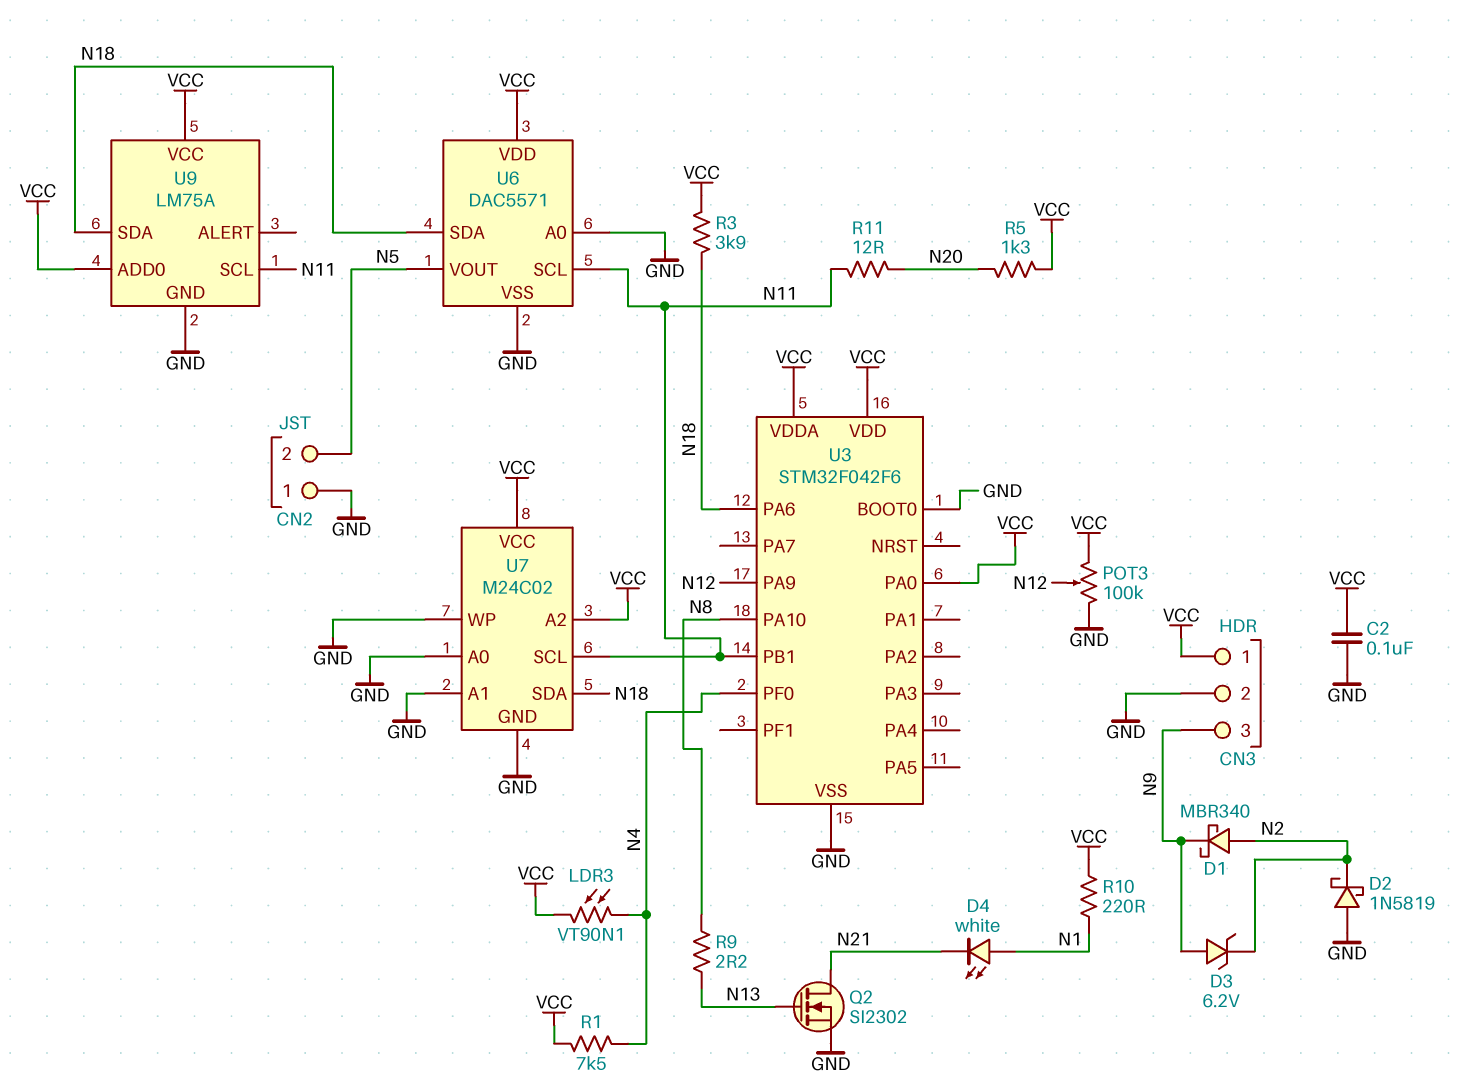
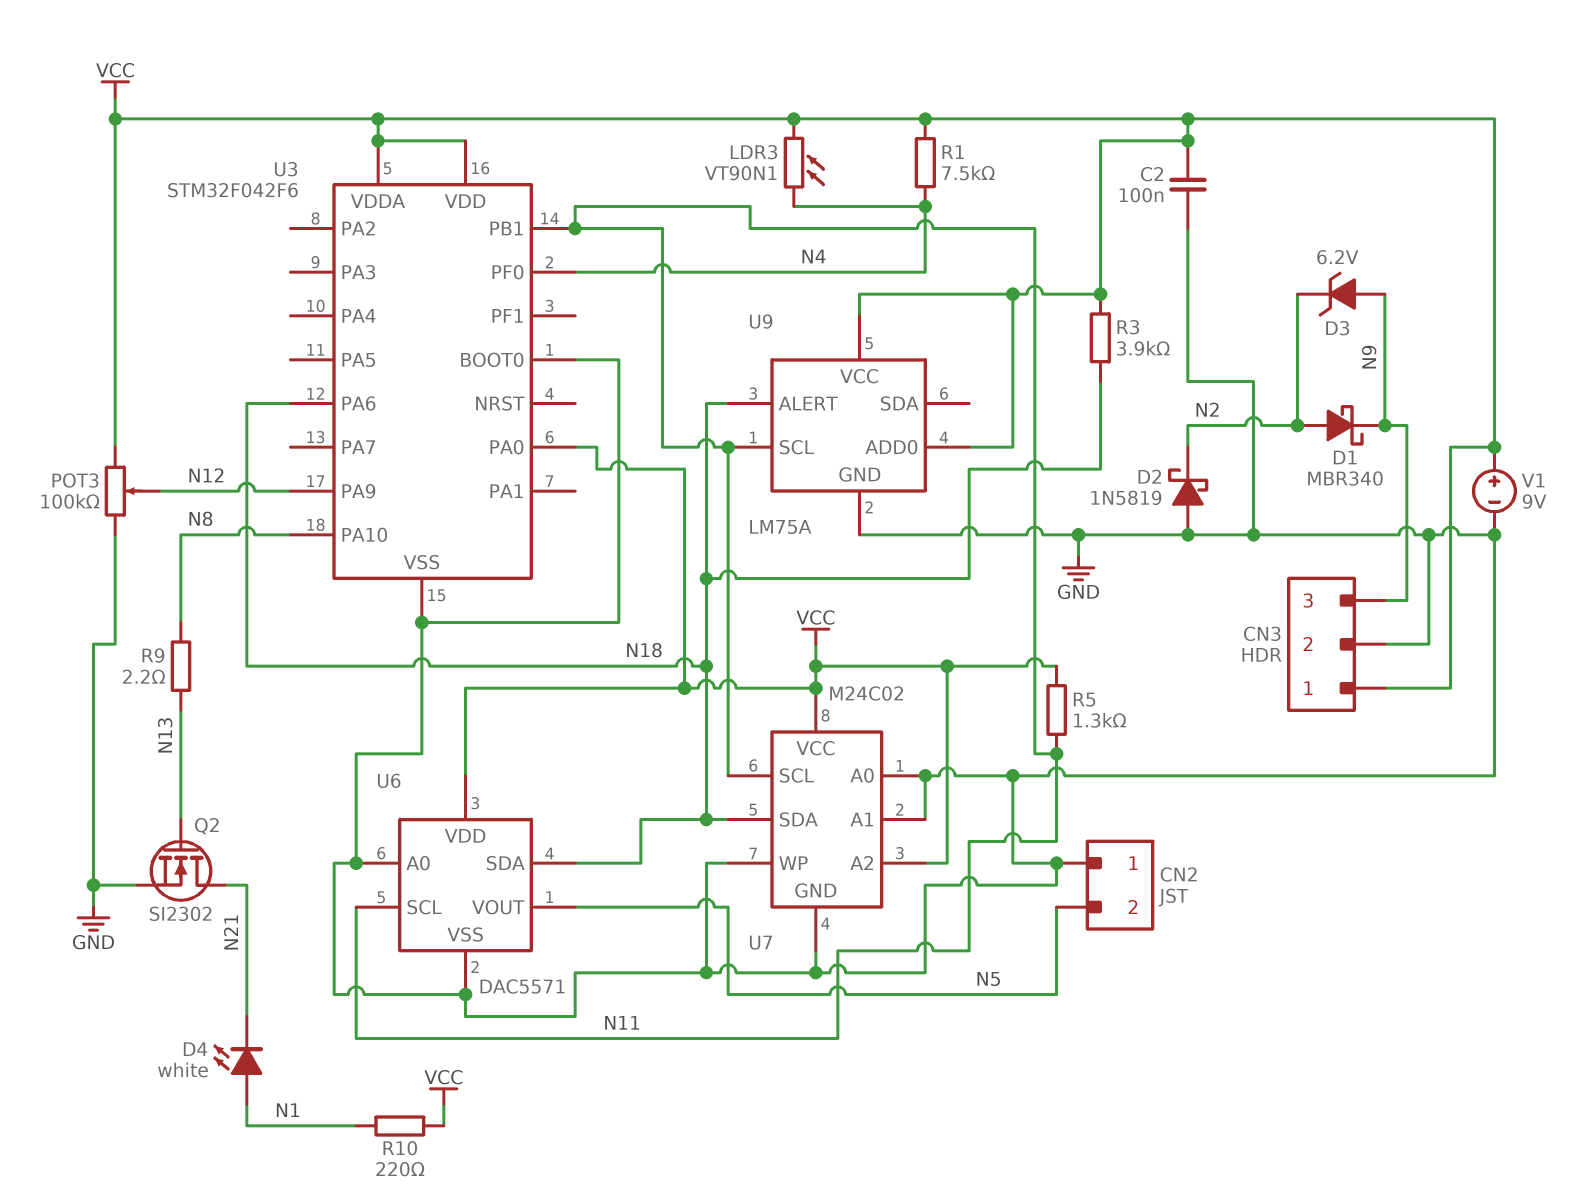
R5: 1.3k (N20, VCC) -> 1.3k (N11, VCC)
R11: 12 (N11, N20) -> none
U9 pin ALERT: none -> N18
U9 pin SDA: N18 -> none
V1: none -> 9V (plus VCC, minus GND)

